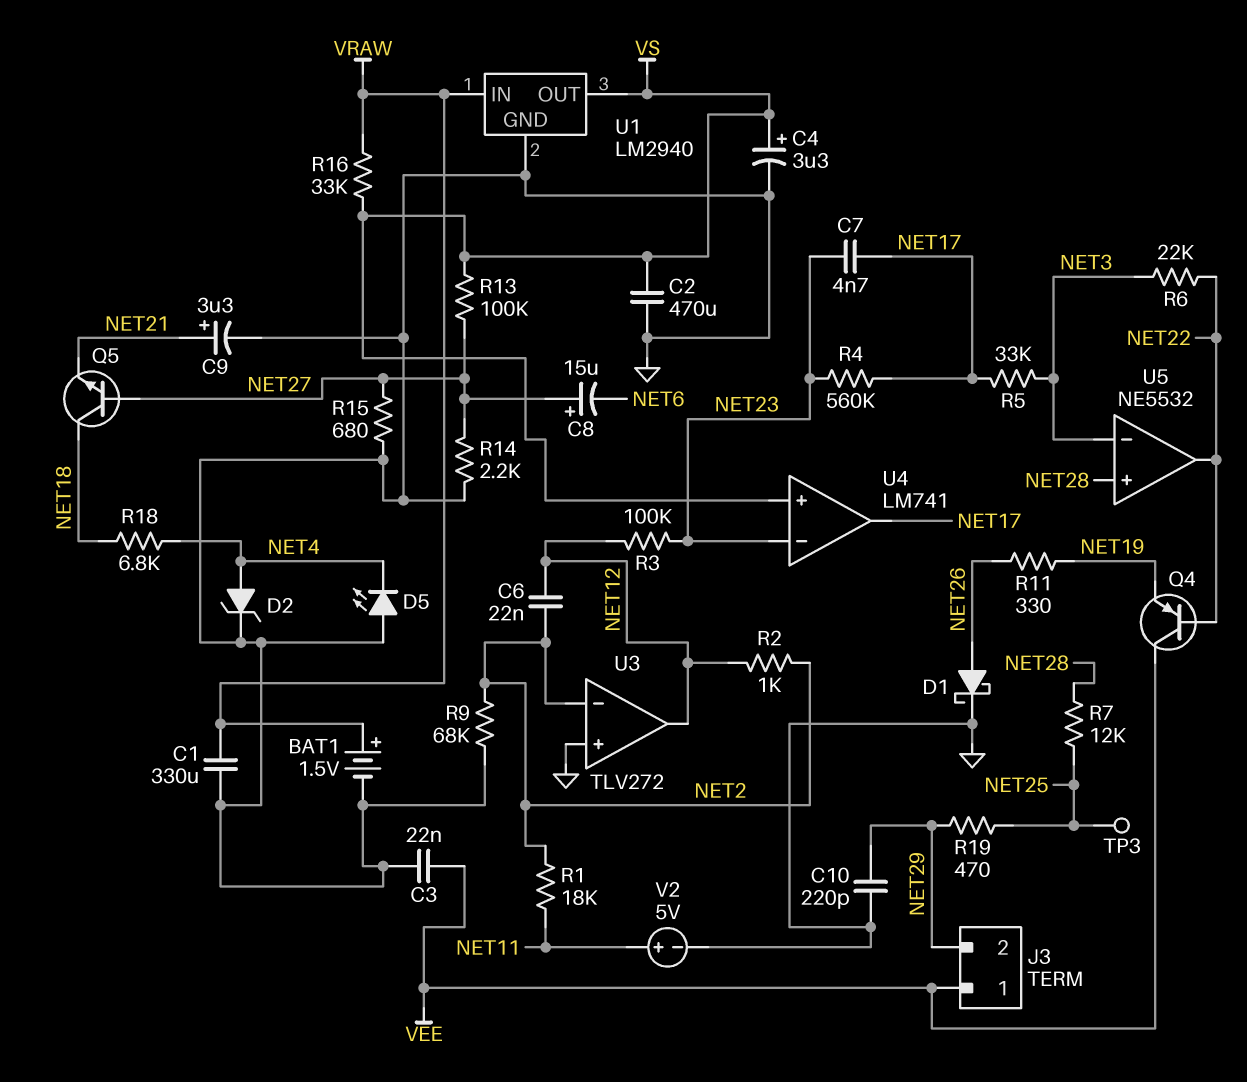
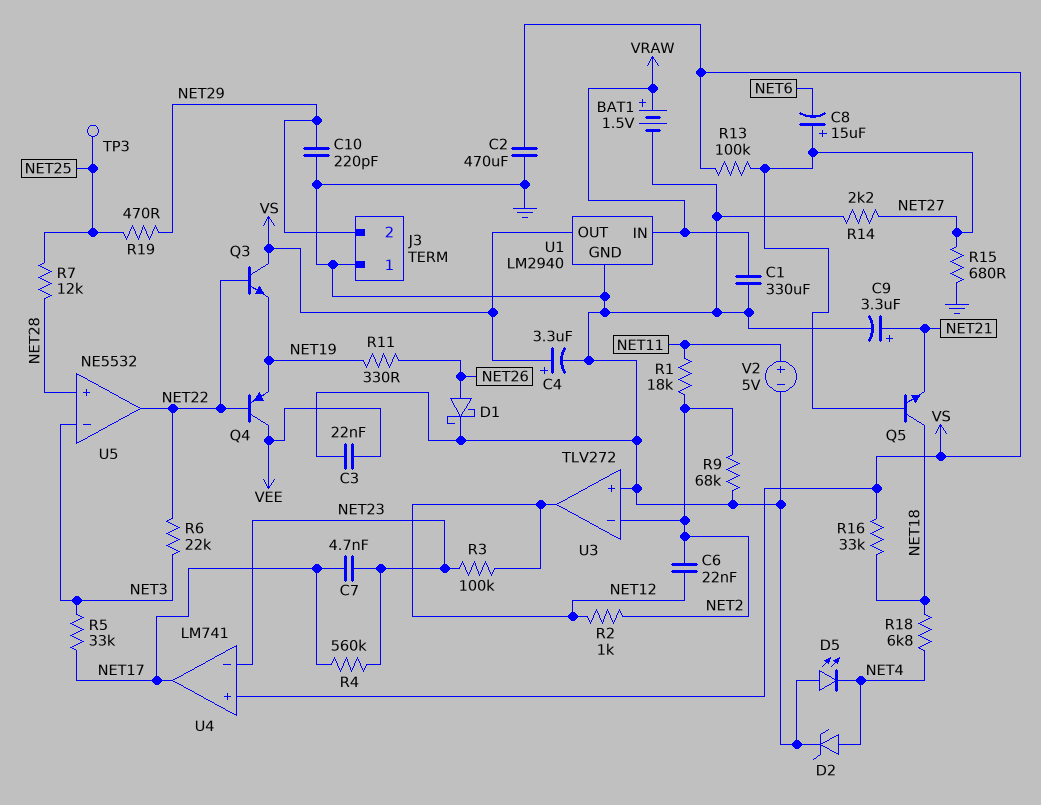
J3 pin 1: VEE -> GND
Q3: none -> NPN (B NET22, C VS, E NET19)
R16: 33k (VRAW, VS) -> 33k (NET18, VS)

